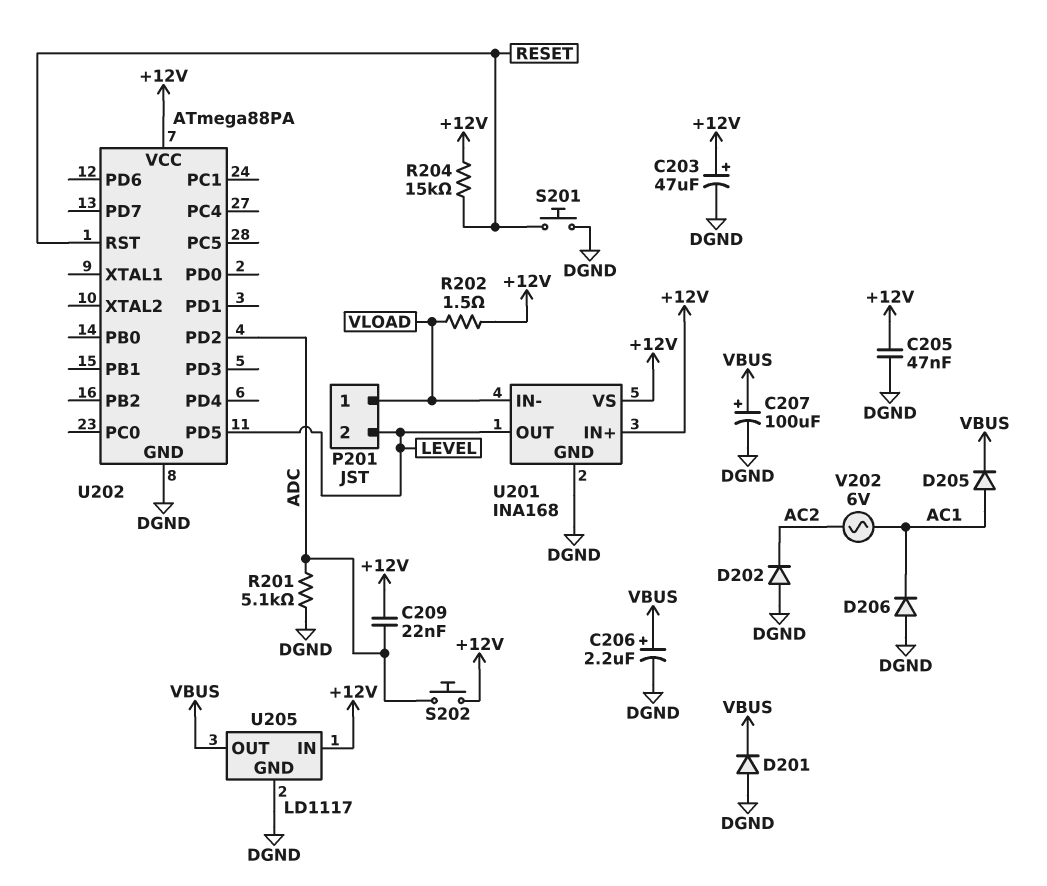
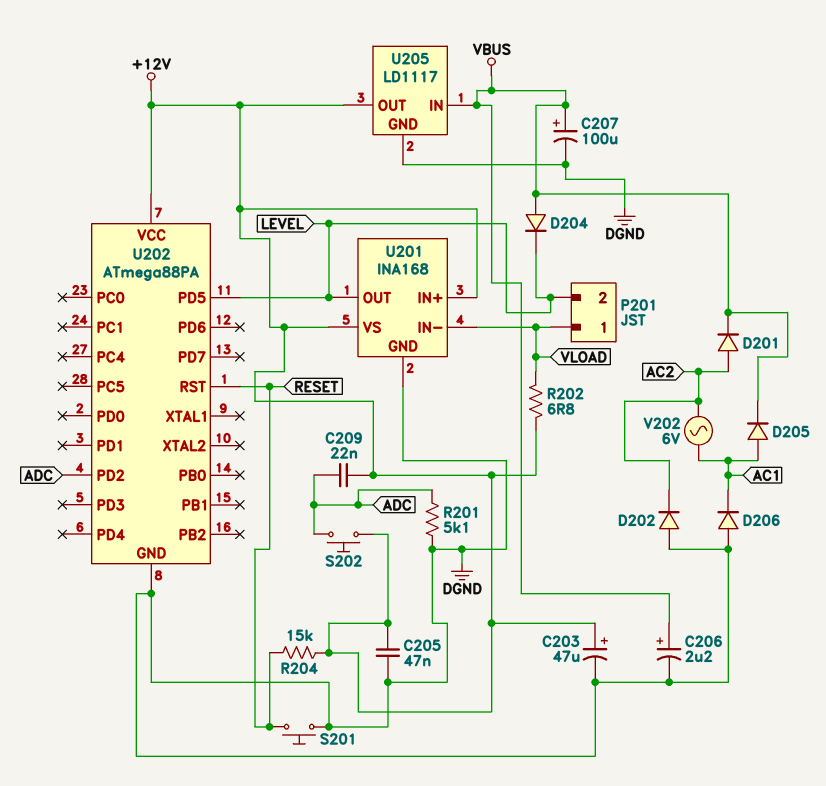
D201: diode (A DGND, K VBUS) -> diode (A AC2, K VBUS)
D204: none -> diode (A VBUS, K LEVEL)
R202: 1.5 (+12V, VLOAD) -> 6.8 (+12V, VLOAD)
U205 pin IN: +12V -> VBUS
U205 pin OUT: VBUS -> +12V

